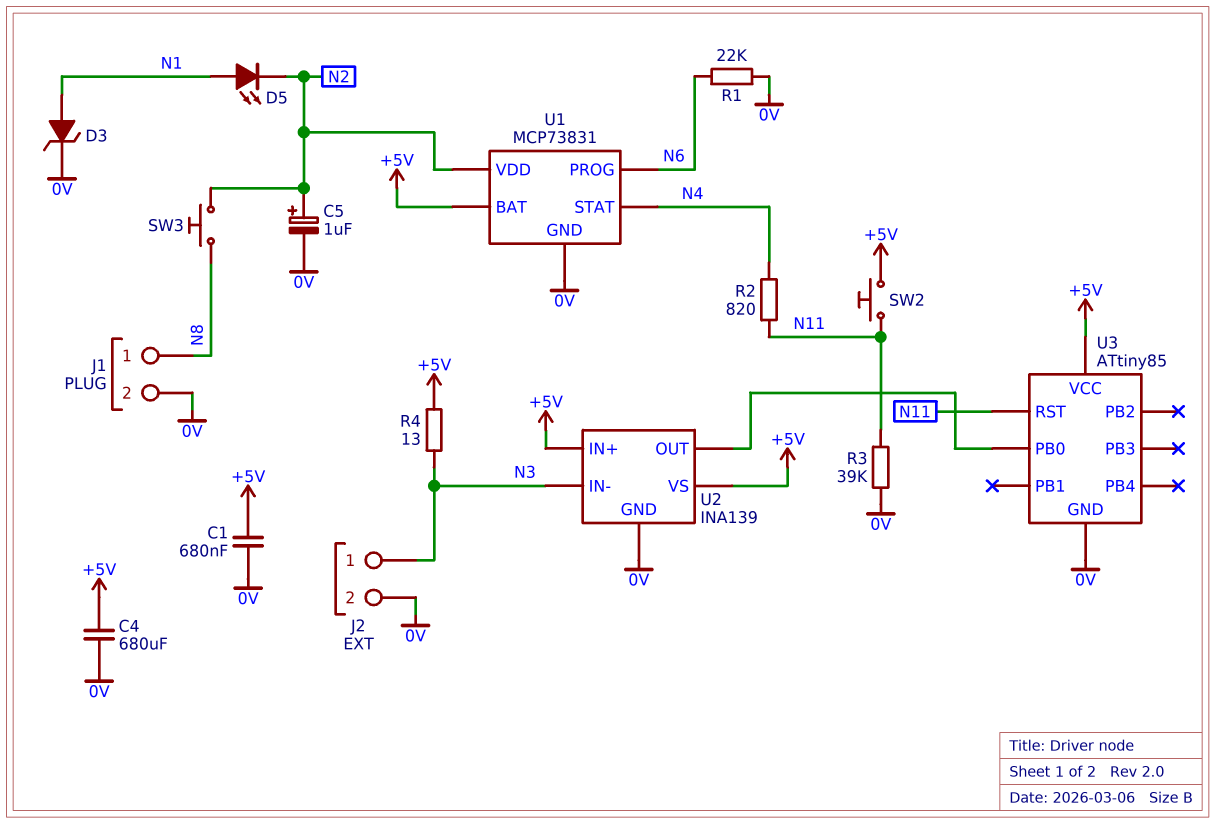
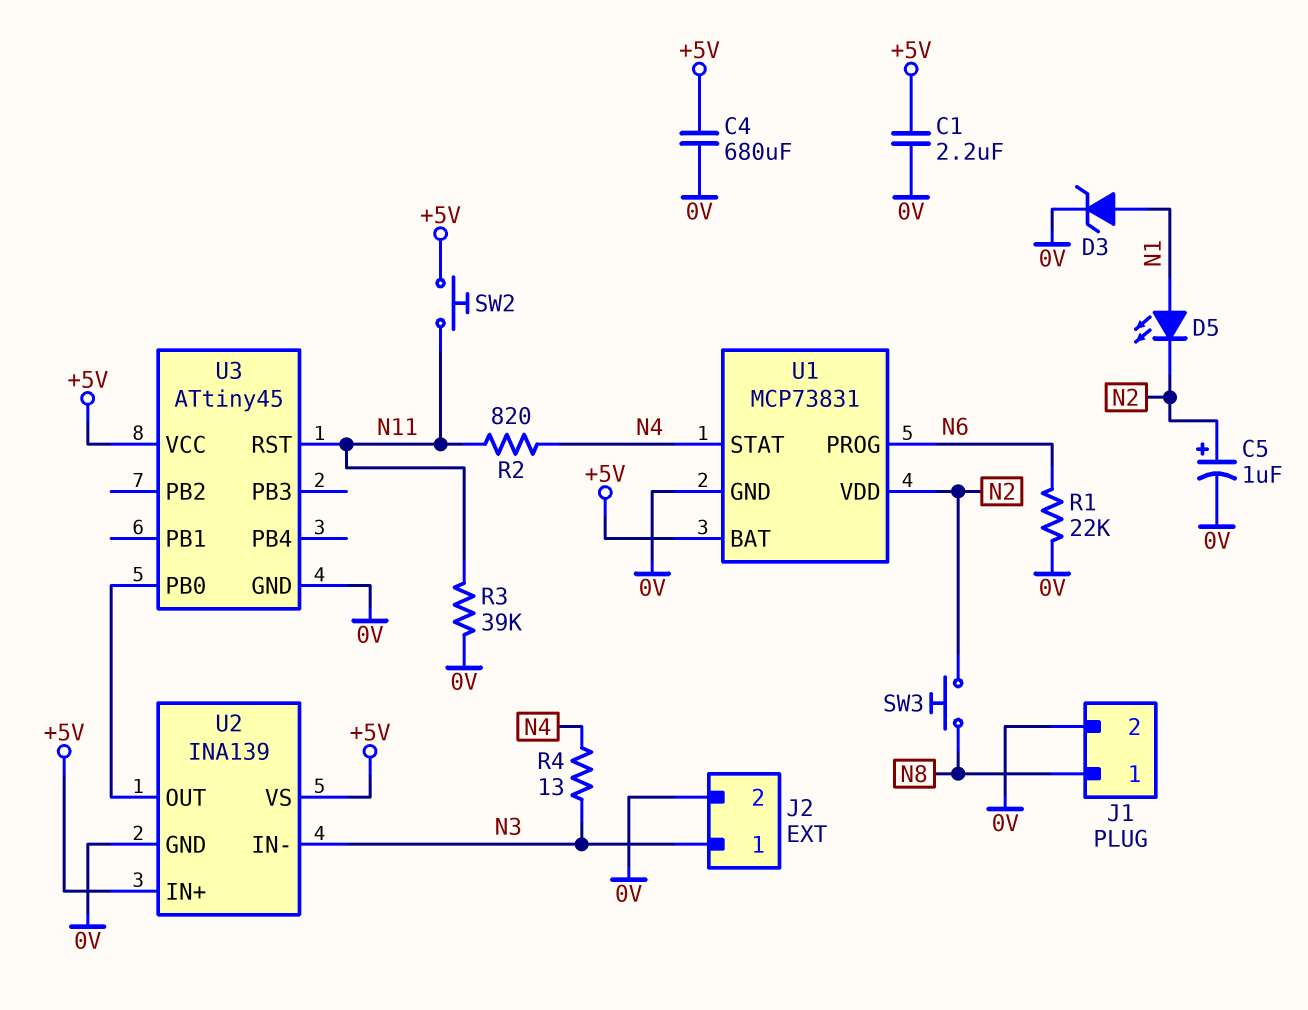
C1: 680nF (+5V, 0V) -> 2.2uF (+5V, 0V)
R4: 13 (+5V, N3) -> 13 (N3, N4)
U3: ATtiny85 -> ATtiny45

